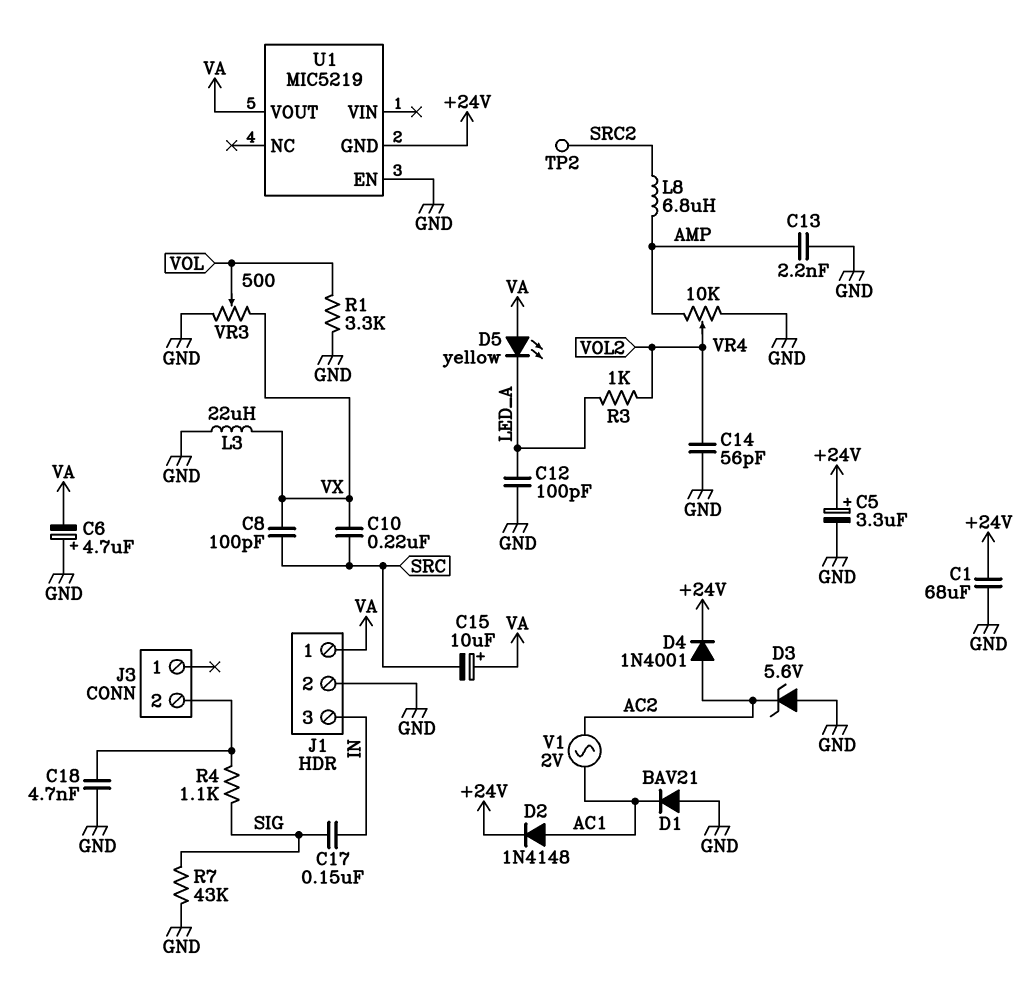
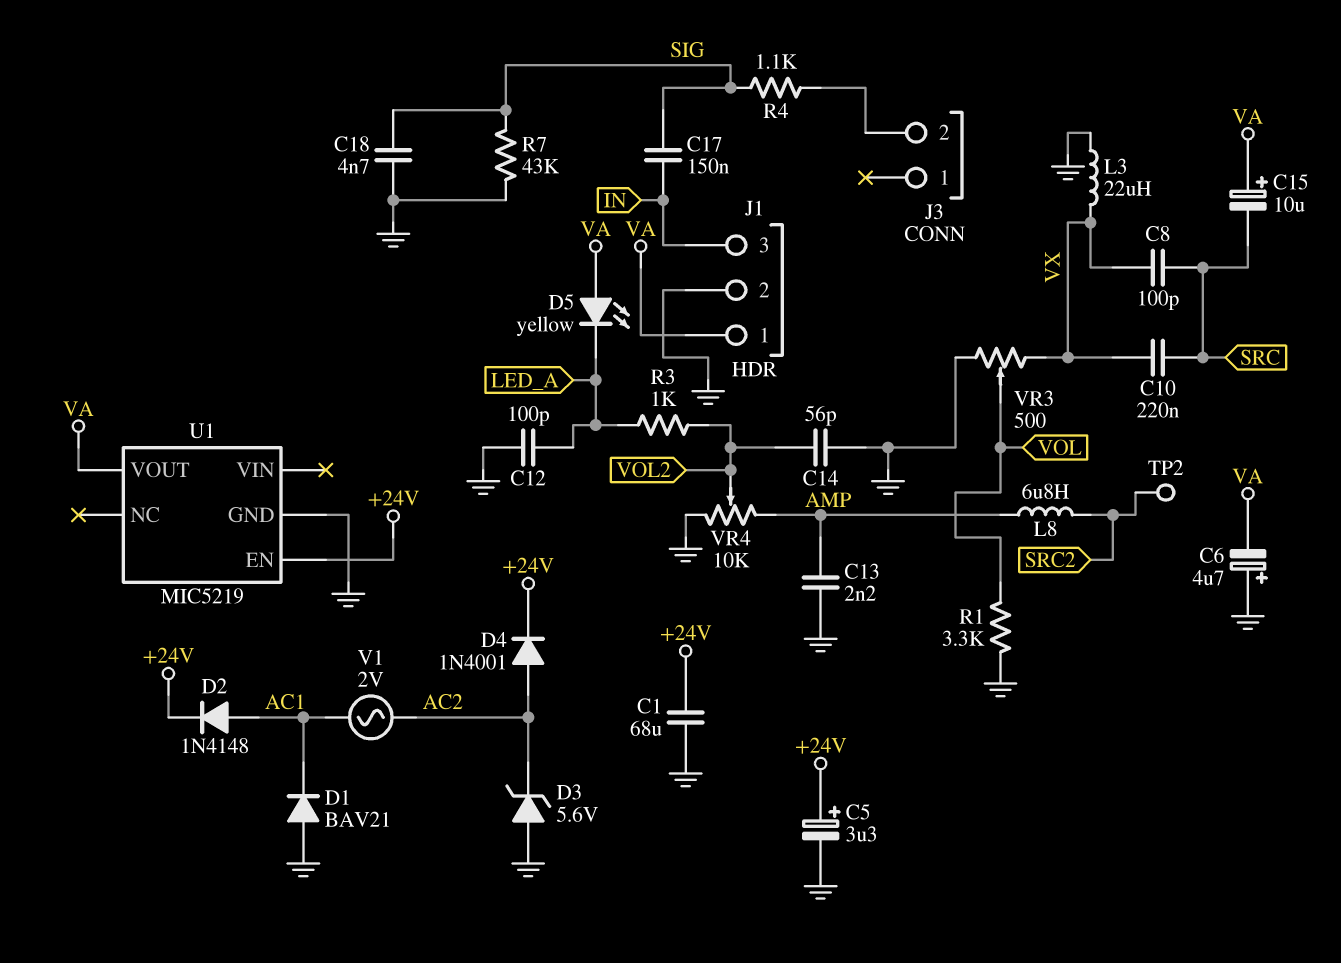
C18: 4.7nF (GND, J3/2) -> 4.7nF (GND, SIG)
U1 pin EN: GND -> +24V
U1 pin GND: +24V -> GND

